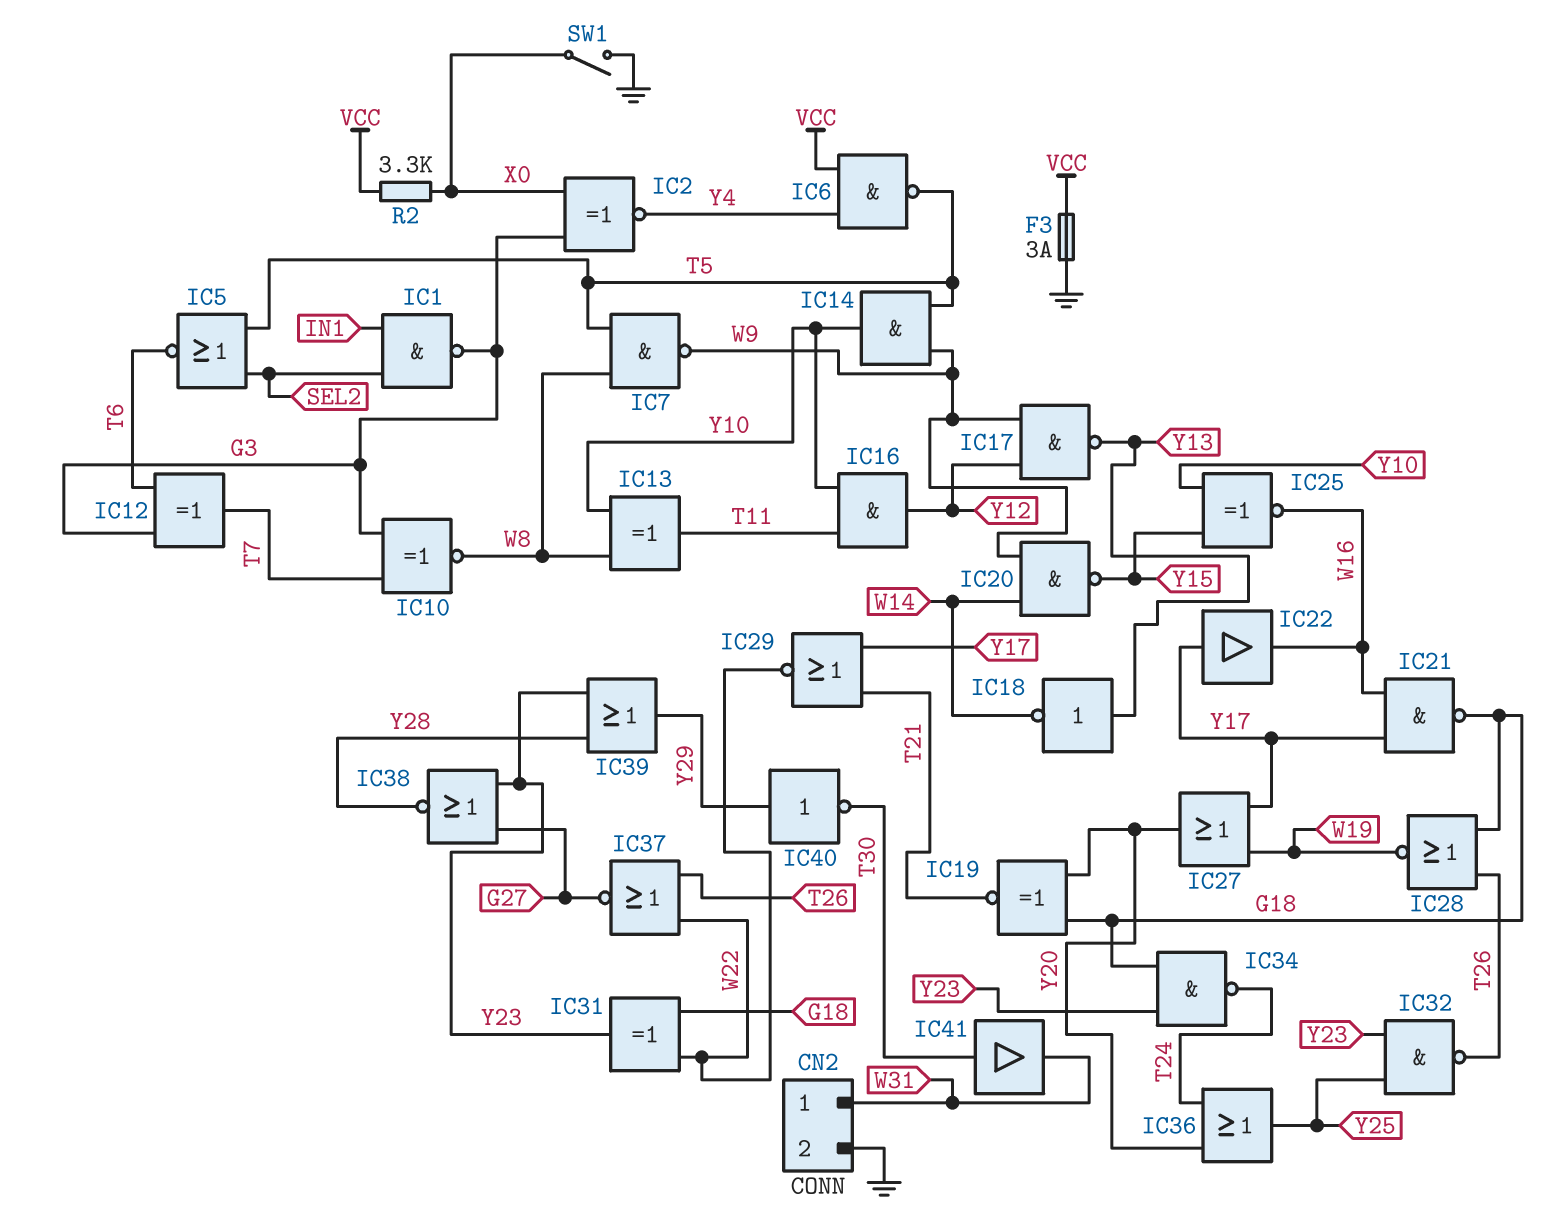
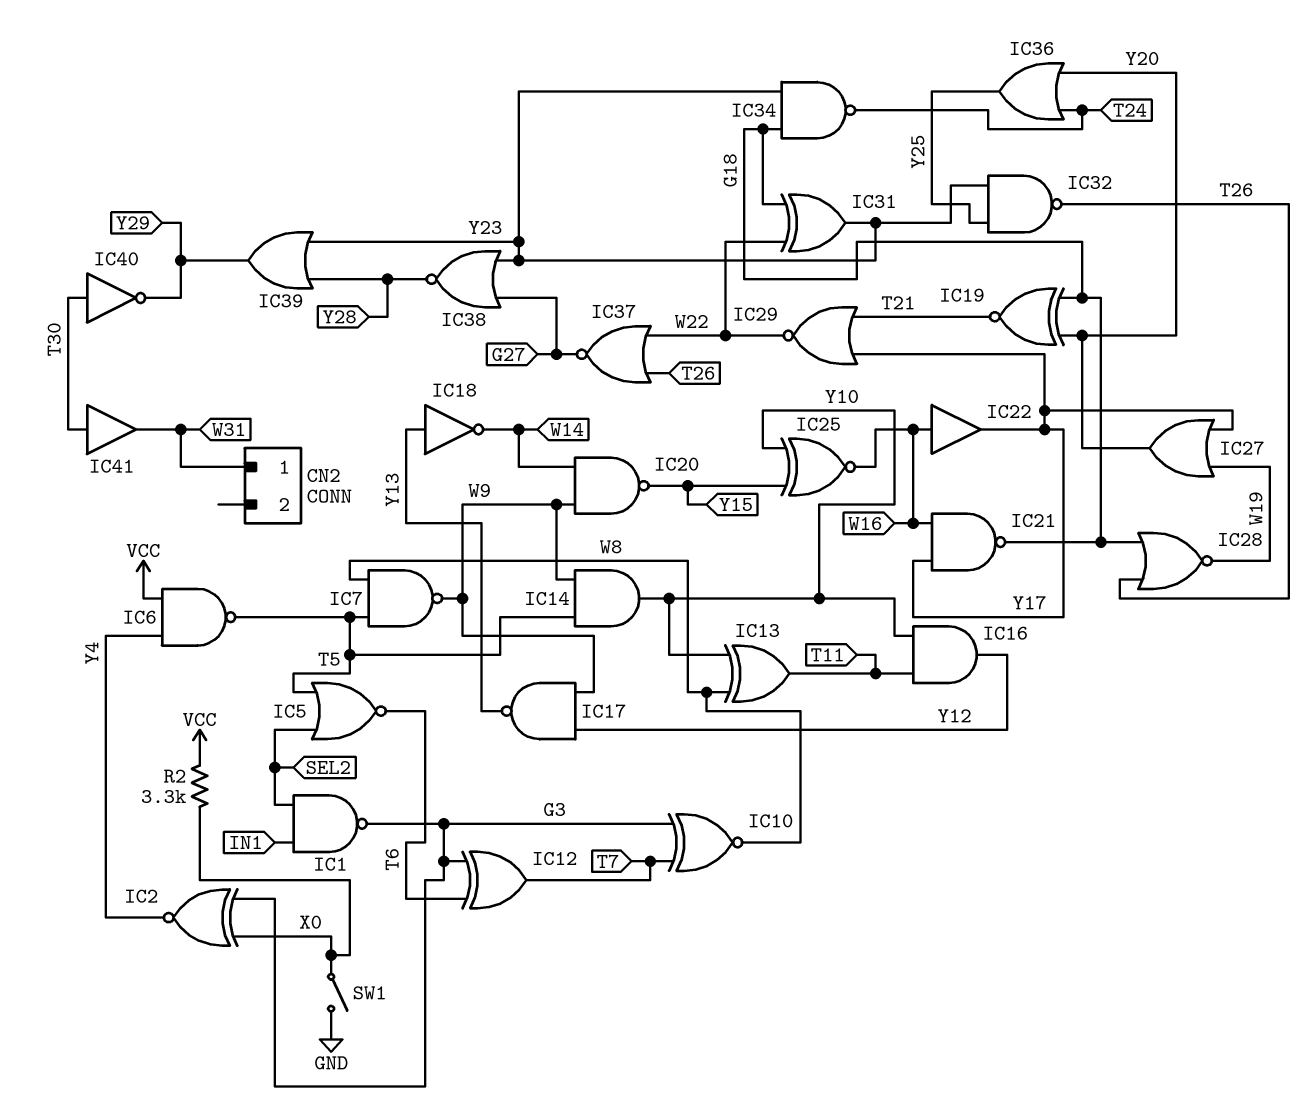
CN2 pin 2: GND -> none
F3: 3A (GND, VCC) -> none
IC22: buffer (in Y17, out W16) -> buffer (in W16, out Y17)
IC40: NOT (in Y29, out T30) -> NOT (in T30, out Y29)

